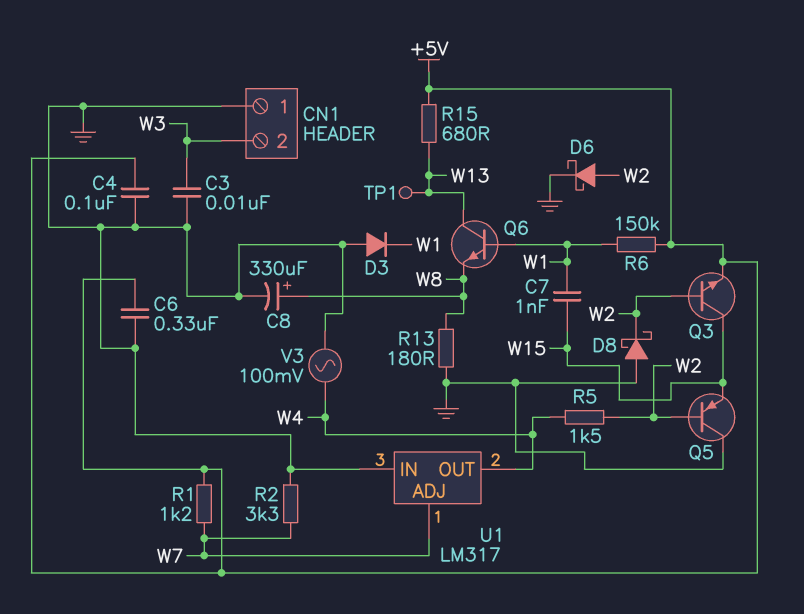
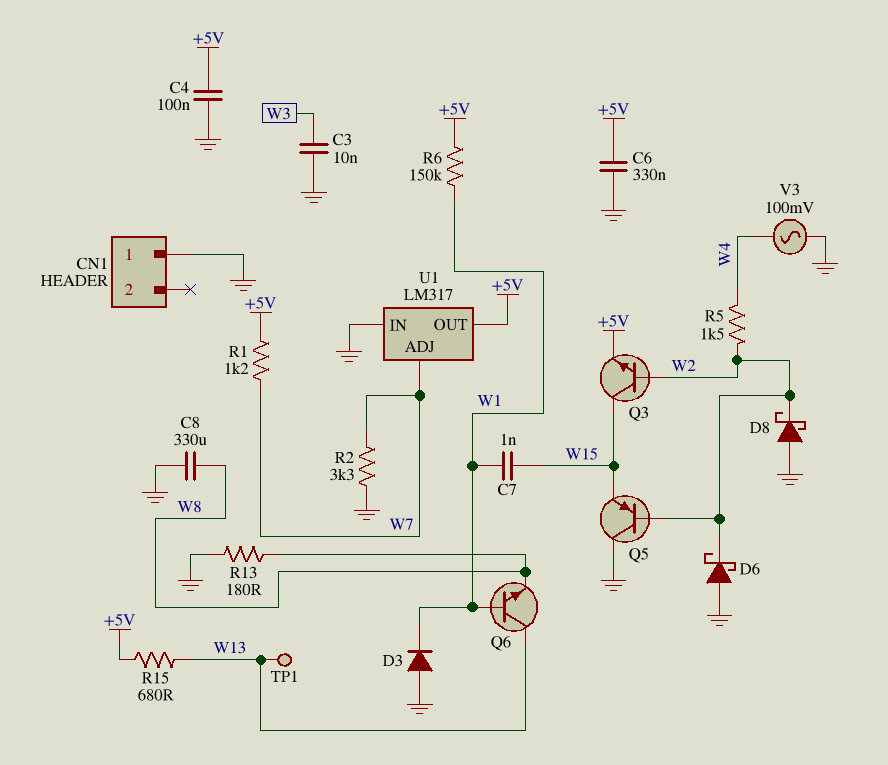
C8: 330uF (plus W8, minus GND) -> 330uF (GND, W8)
CN1 pin 2: W3 -> none
D6: schottky (A W2, K GND) -> schottky (A GND, K W2)
U1 pin OUT: W4 -> +5V

